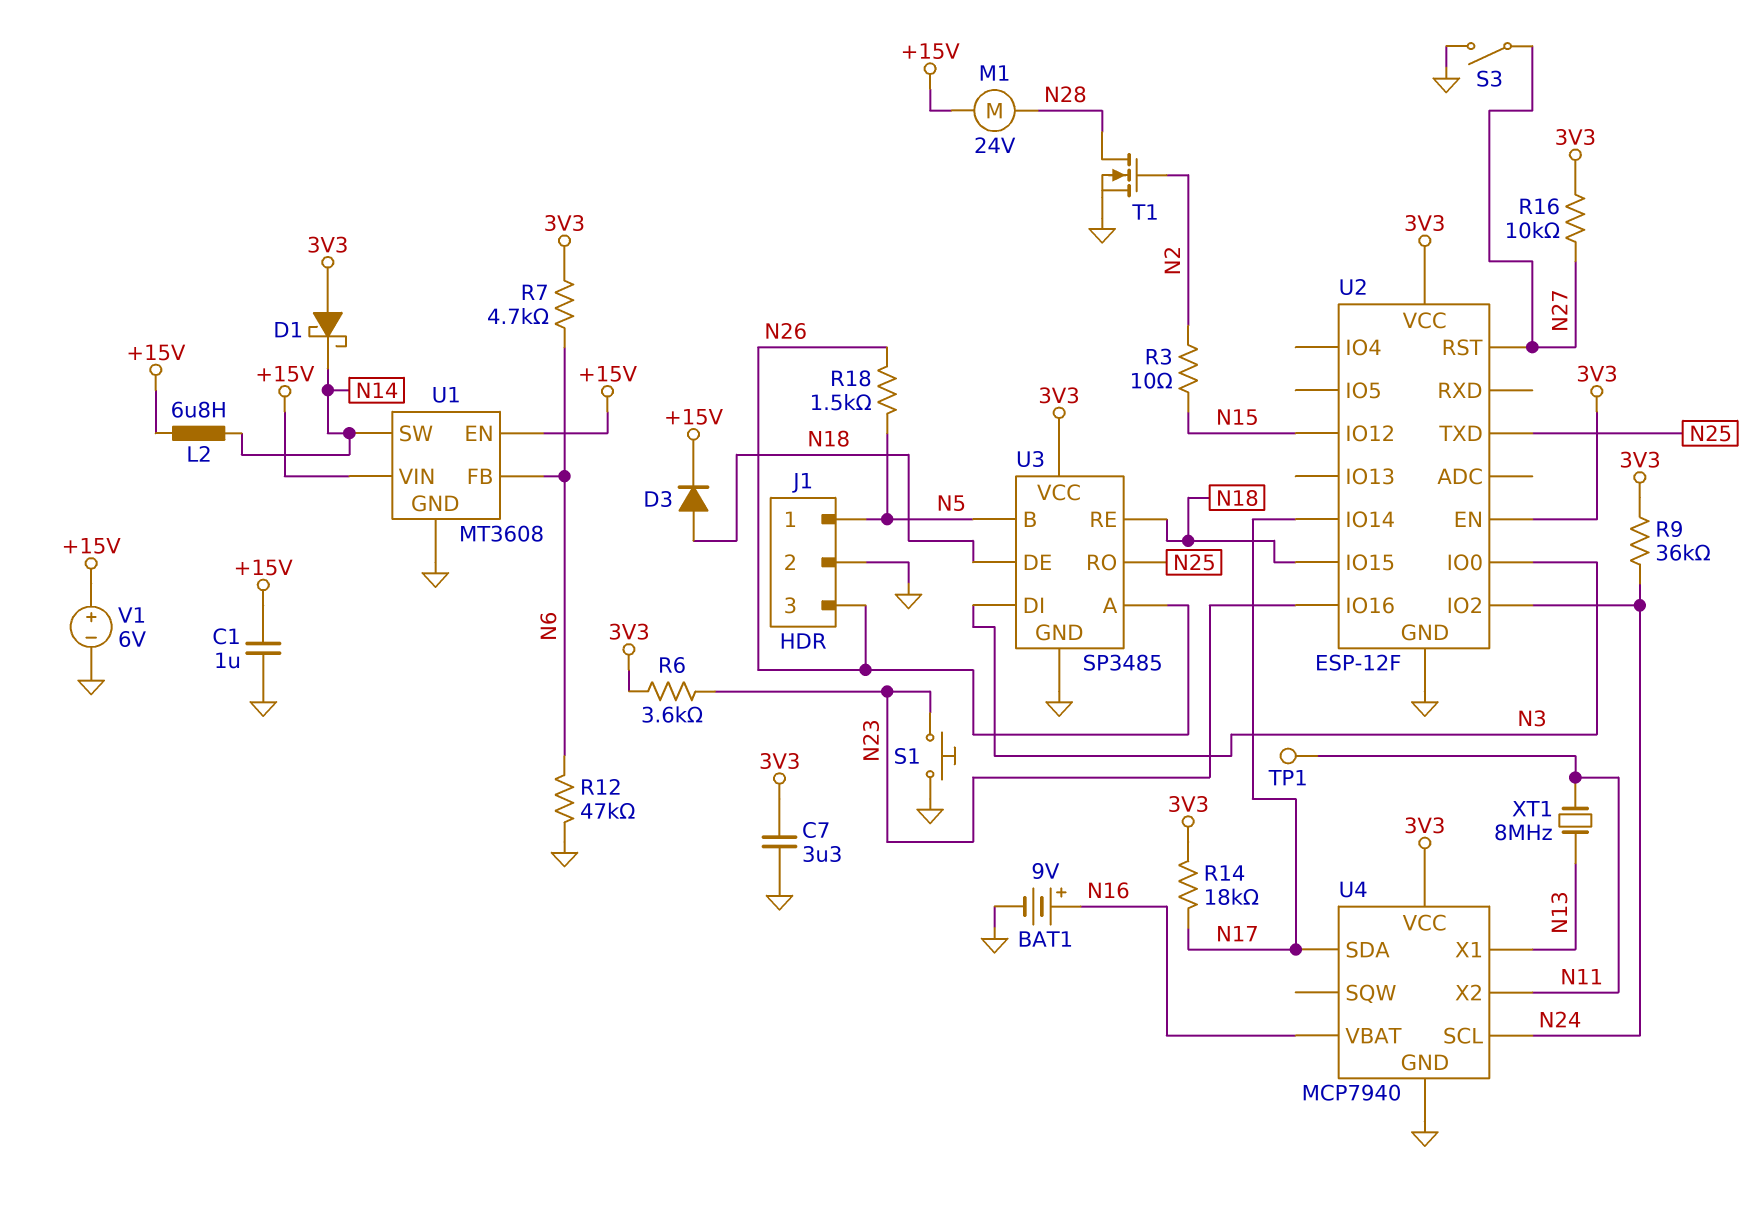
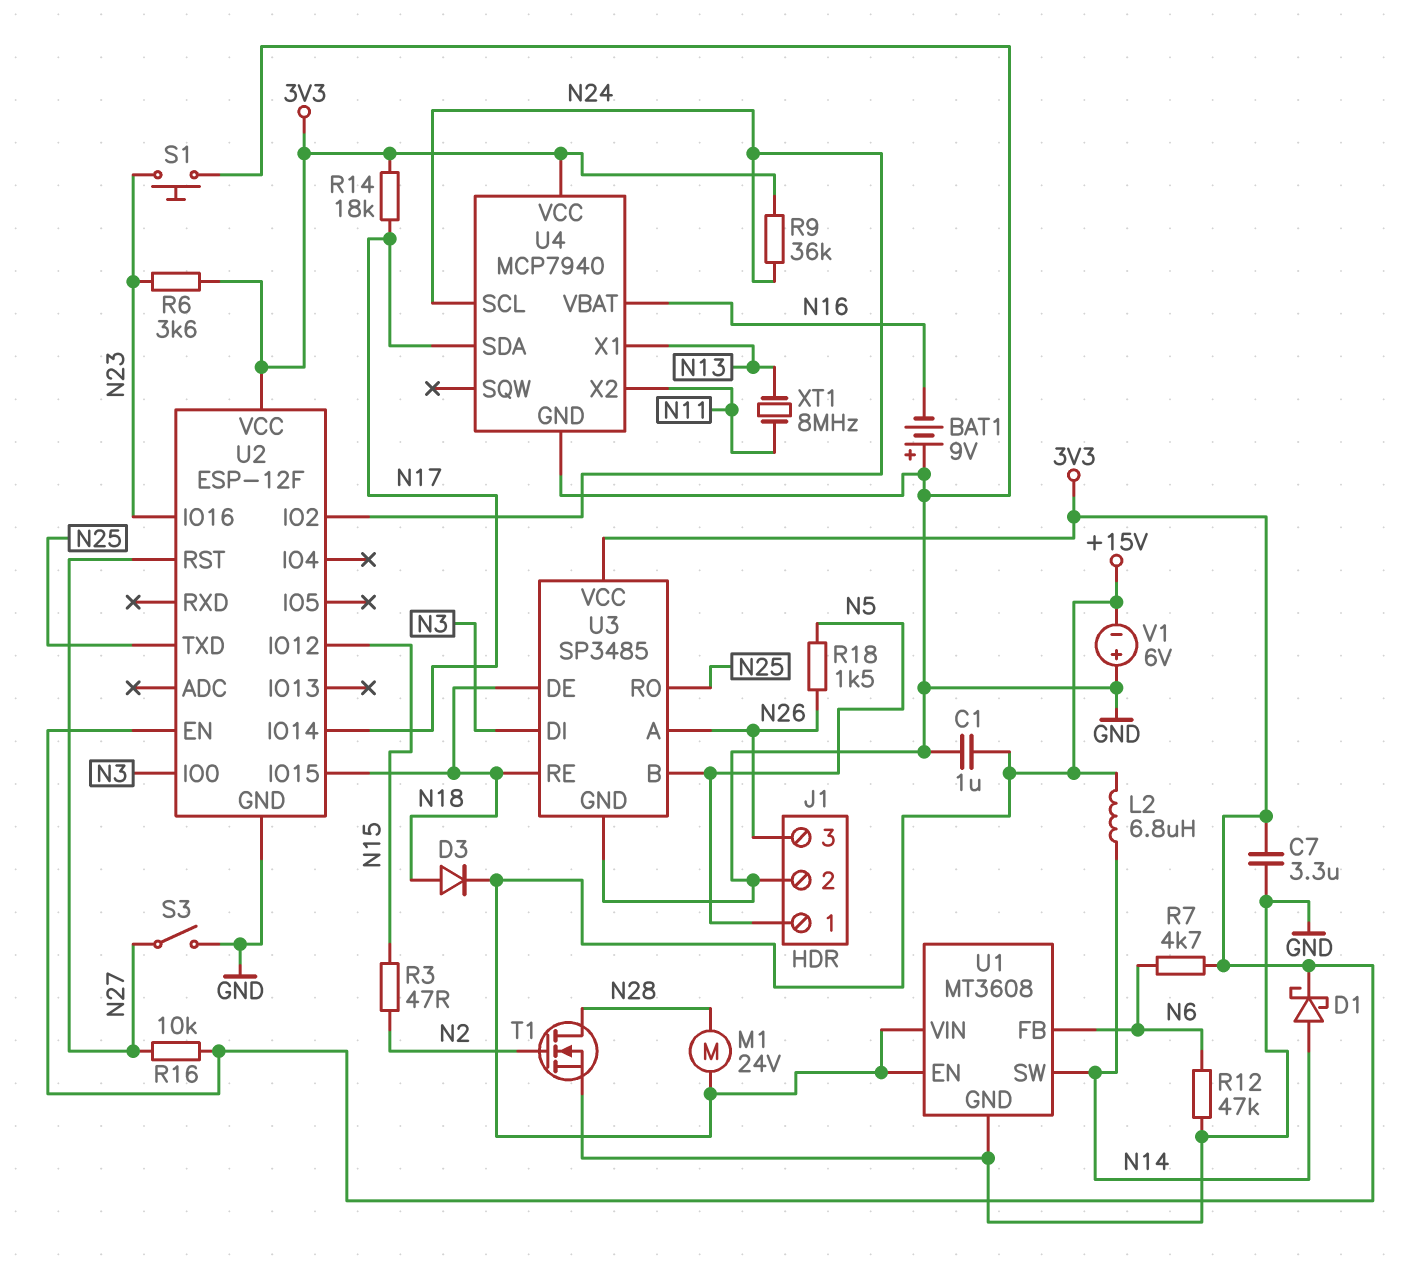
BAT1: 9V (plus N16, minus GND) -> 9V (plus GND, minus N16)
D1: schottky (A 3V3, K N14) -> schottky (A N14, K 3V3)
R3: 10 (N2, N15) -> 47 (N2, N15)
TP1: test point (N11) -> none
V1: 6V (plus +15V, minus GND) -> 6V (plus GND, minus +15V)

